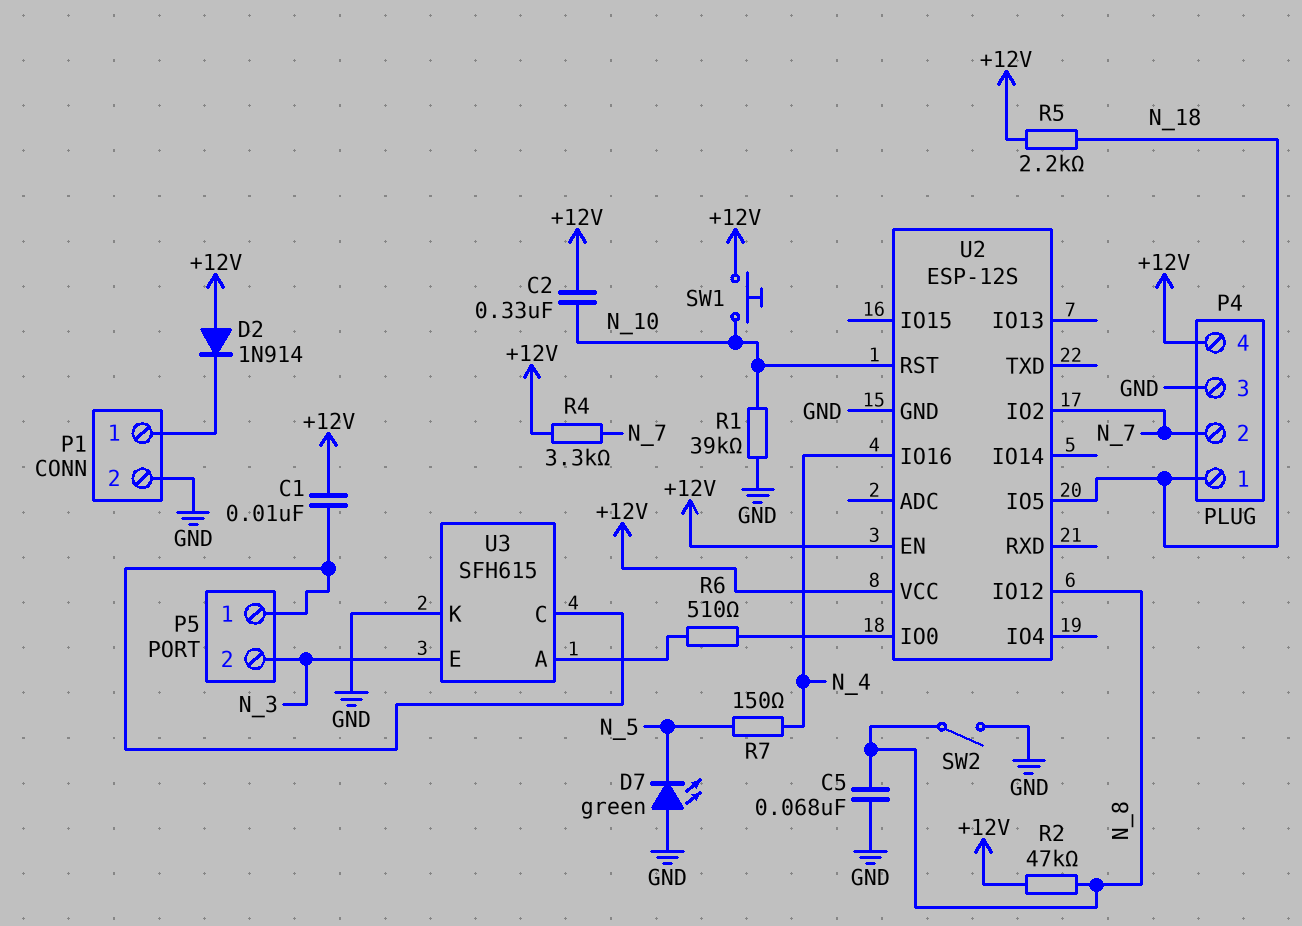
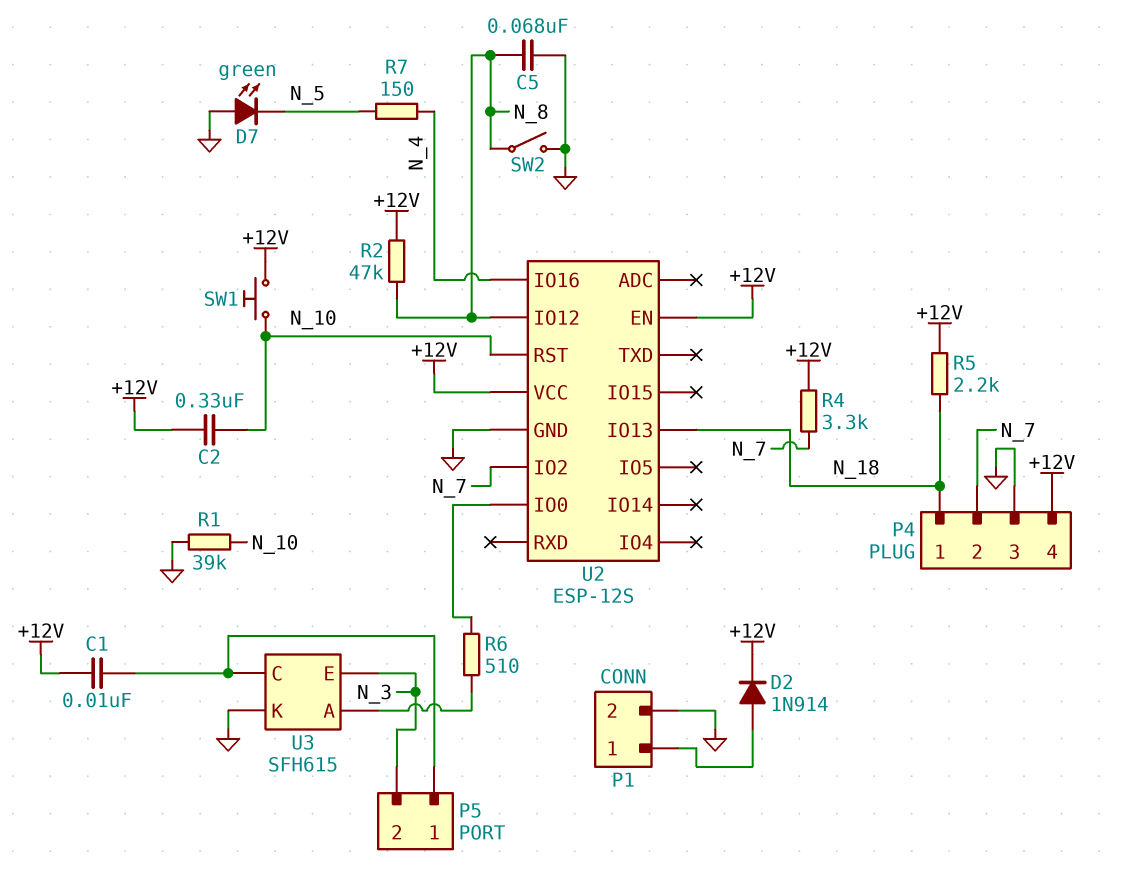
D2: diode 1N914 (A +12V, K P1/1) -> diode 1N914 (A P1/1, K +12V)
U2 pin IO5: N_18 -> none
U2 pin IO13: none -> N_18

